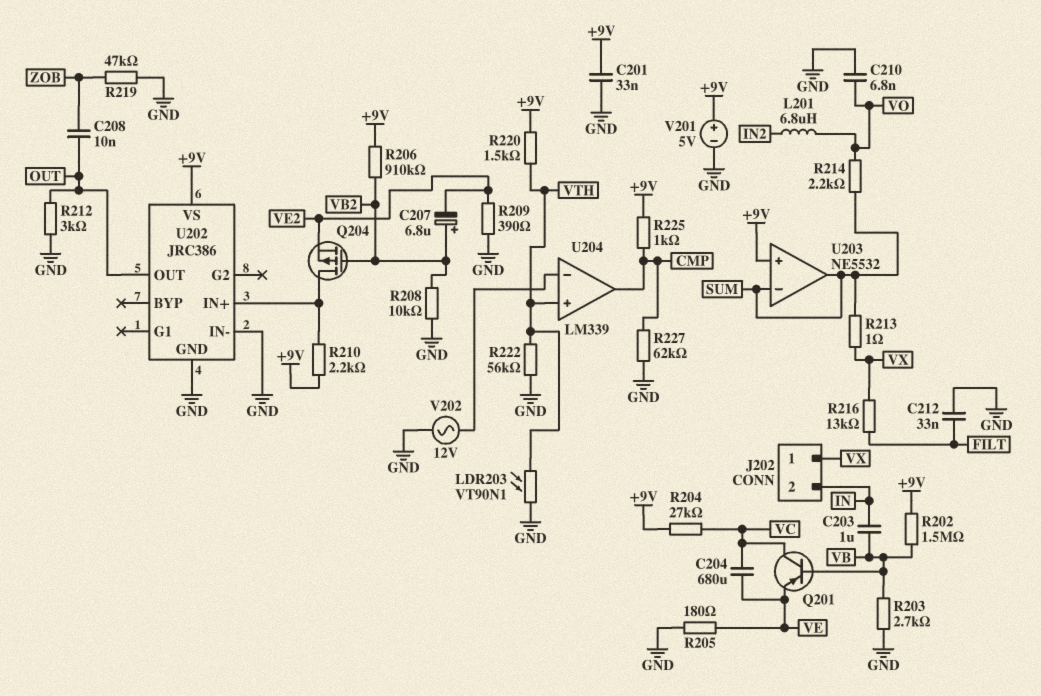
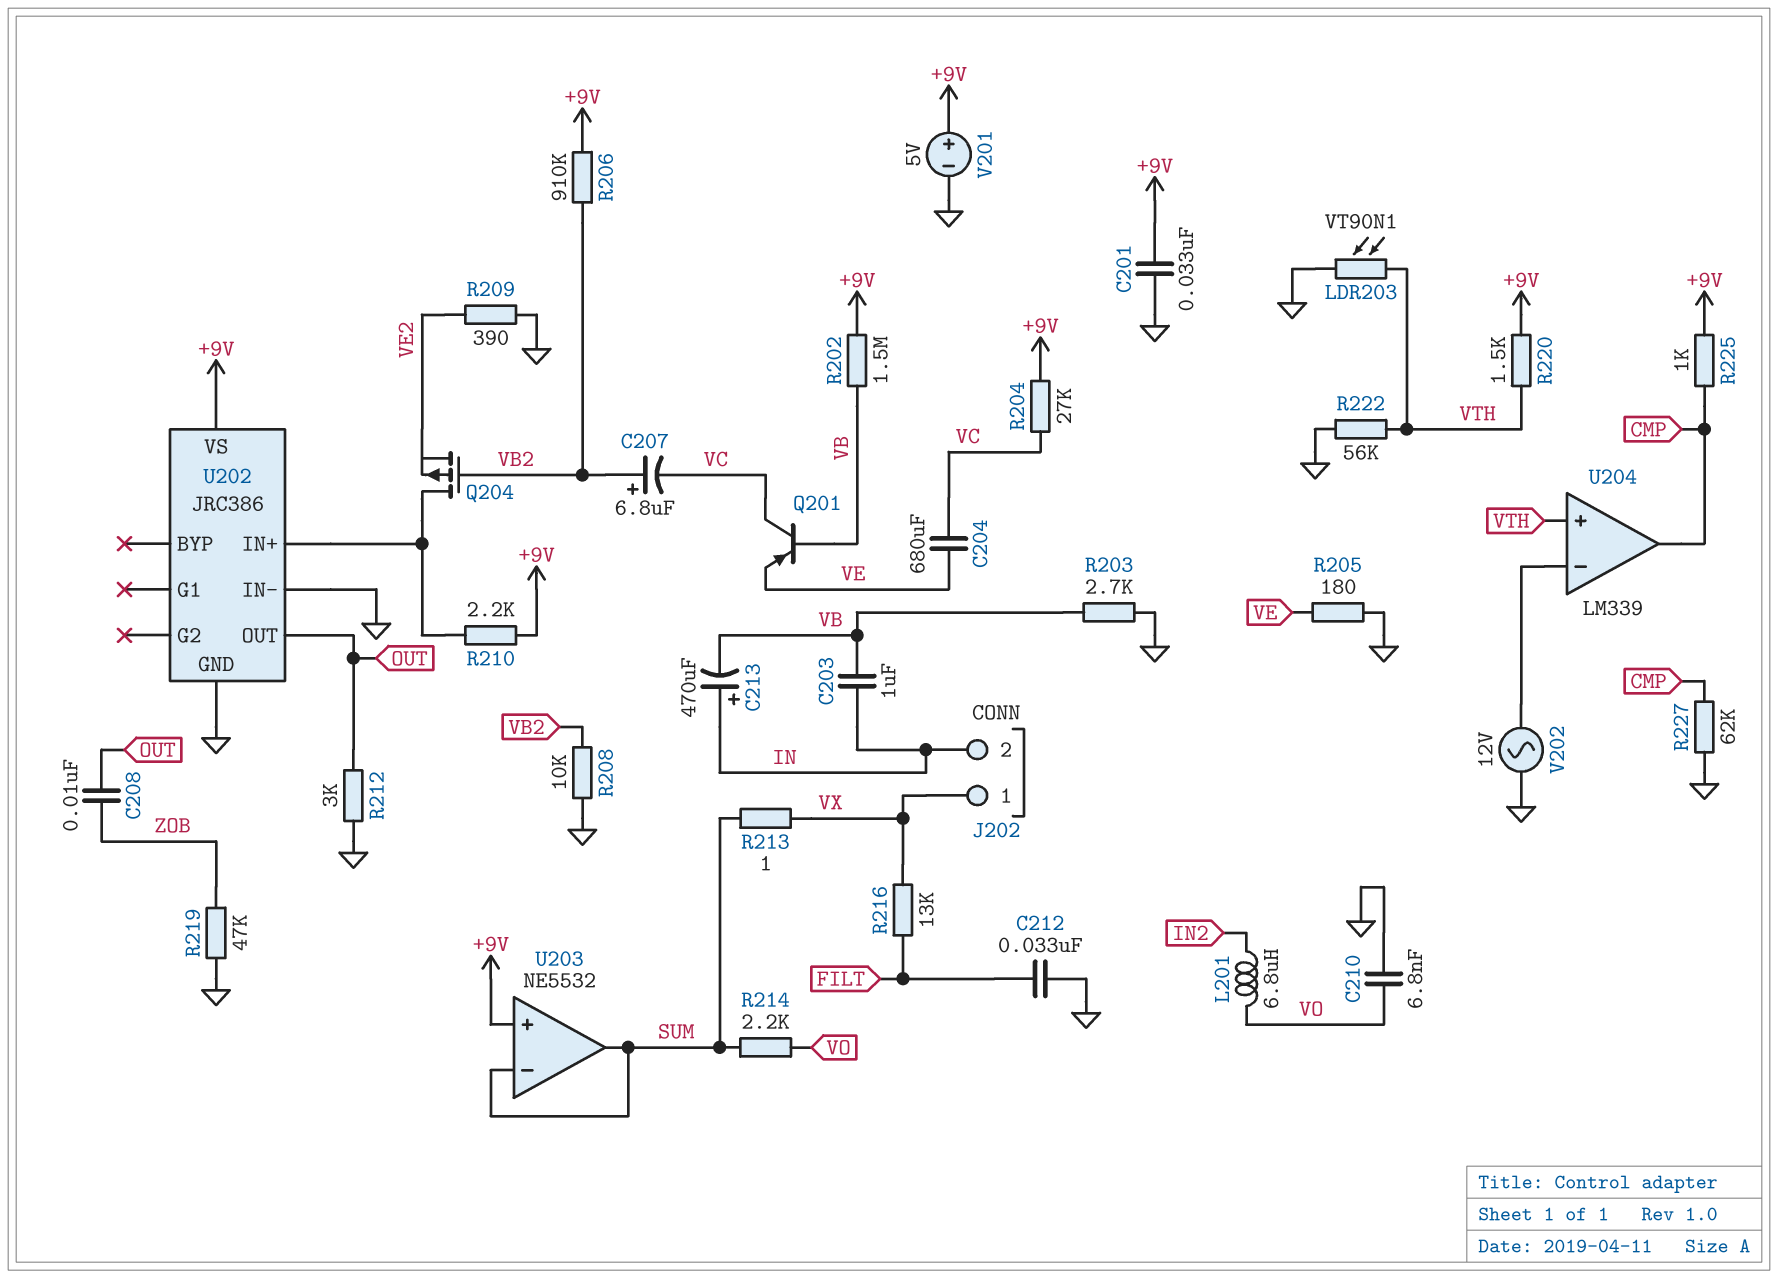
C207: 6.8uF (plus VB2, minus VE2) -> 6.8uF (plus VB2, minus VC)
C213: none -> 470uF (plus IN, minus VB)

